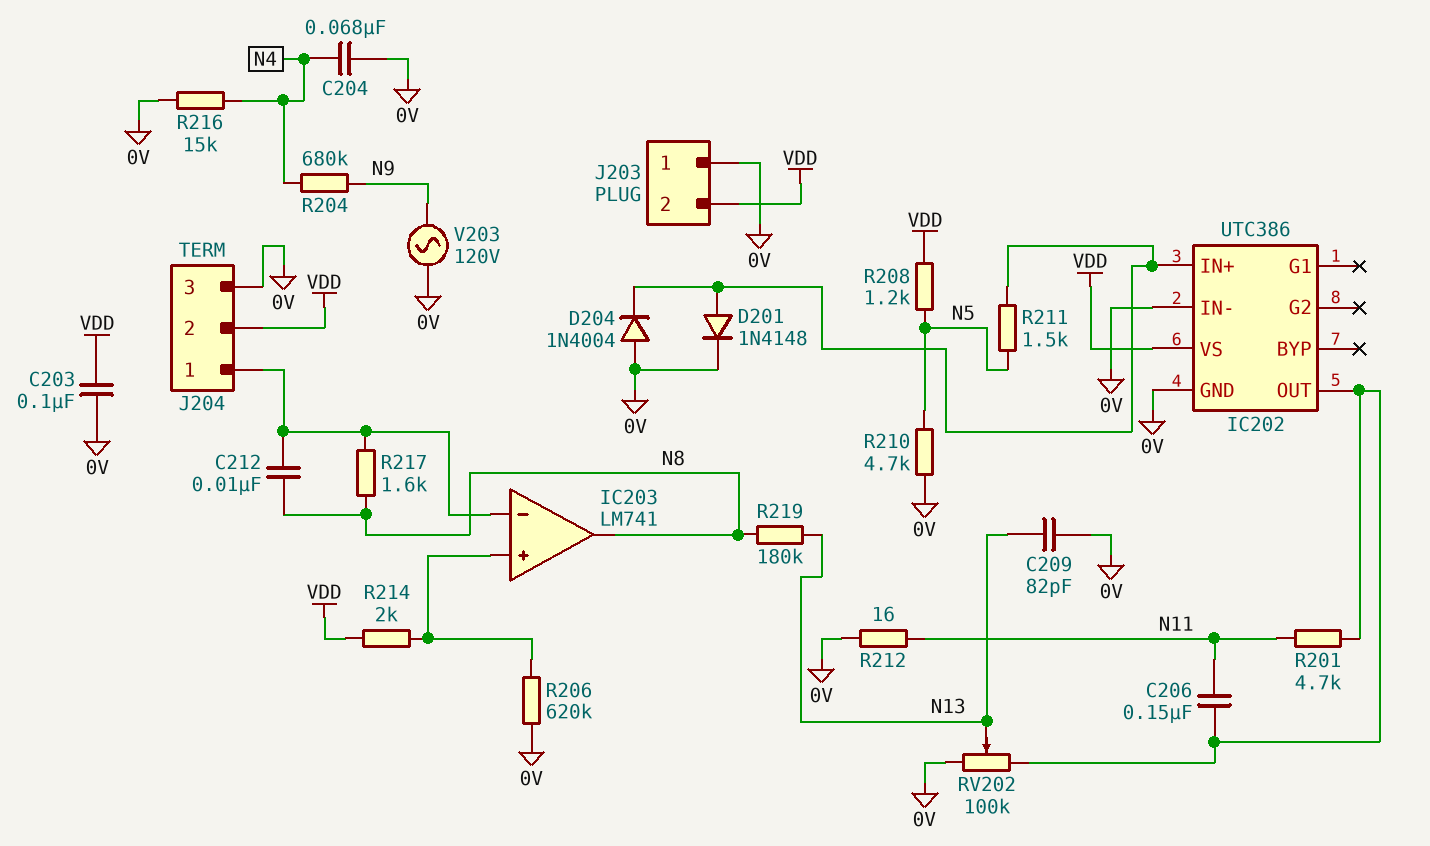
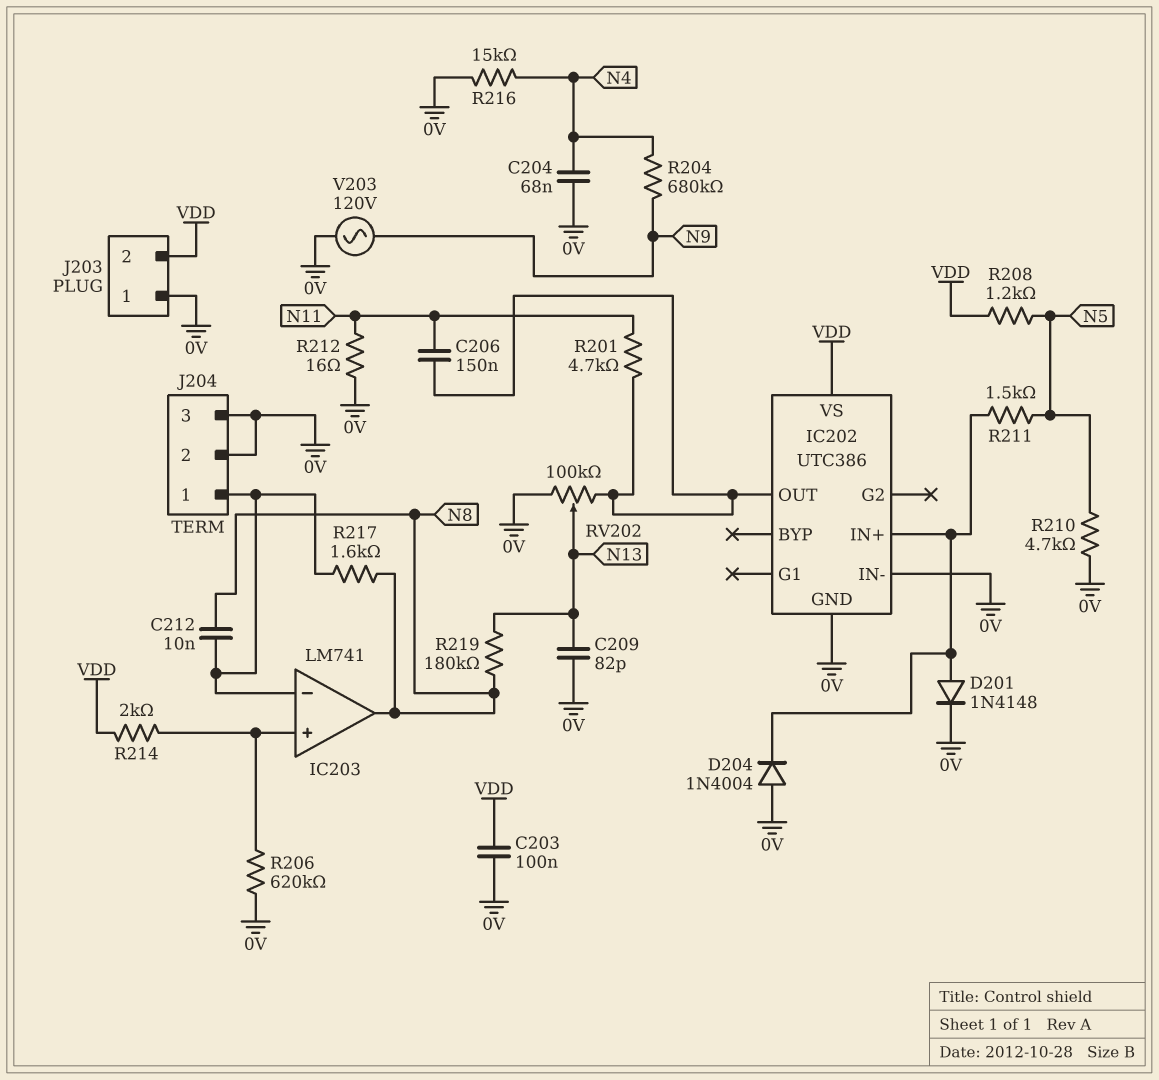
J204 pin 2: VDD -> 0V

